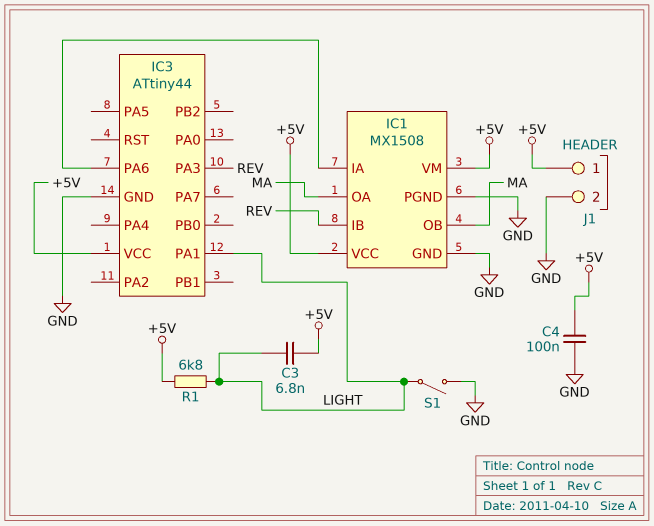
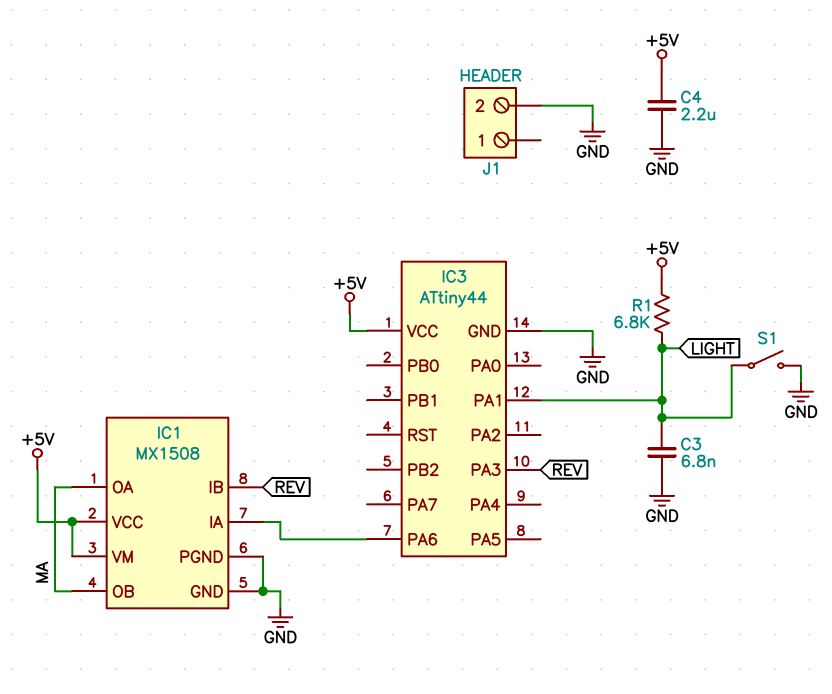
C3: 6.8nF (+5V, LIGHT) -> 6.8nF (GND, LIGHT)
C4: 100nF (+5V, GND) -> 2.2uF (+5V, GND)
J1 pin 1: +5V -> none

